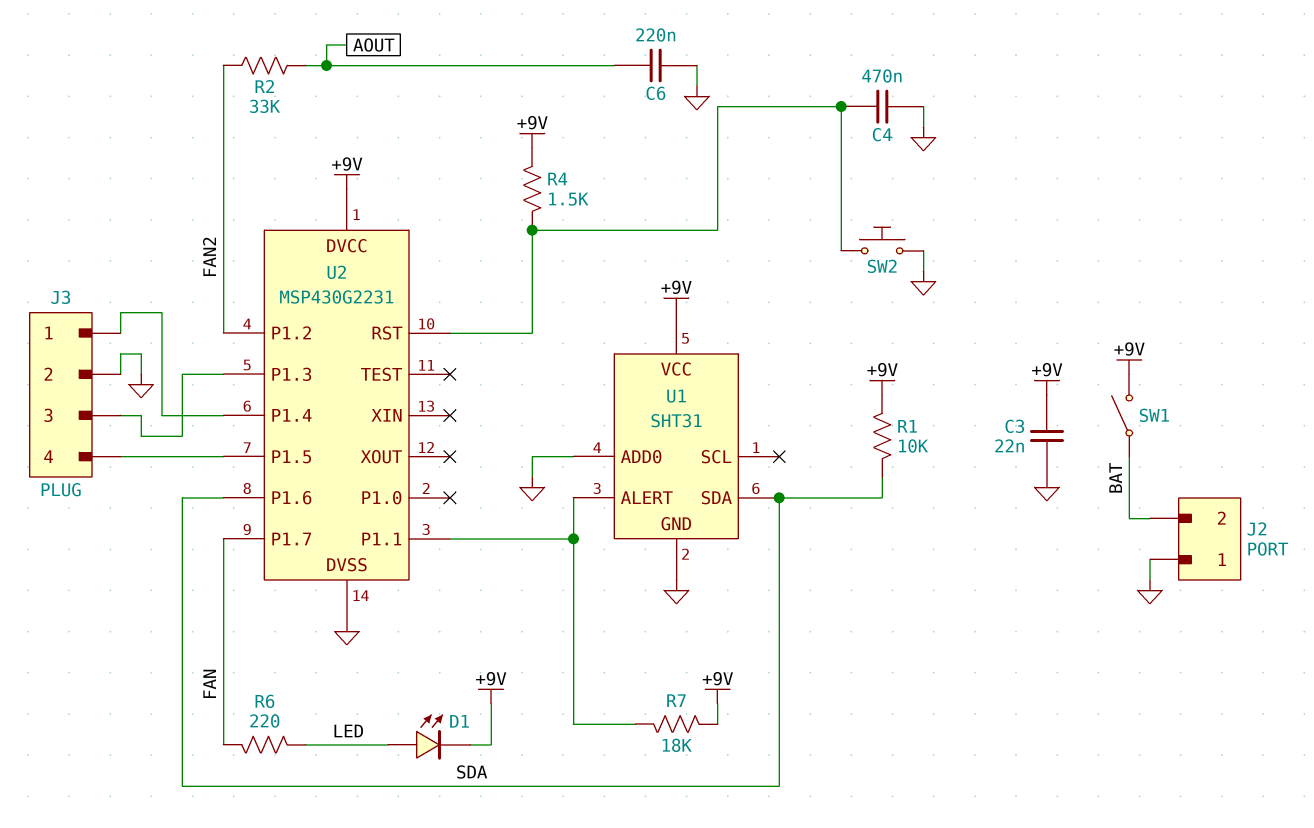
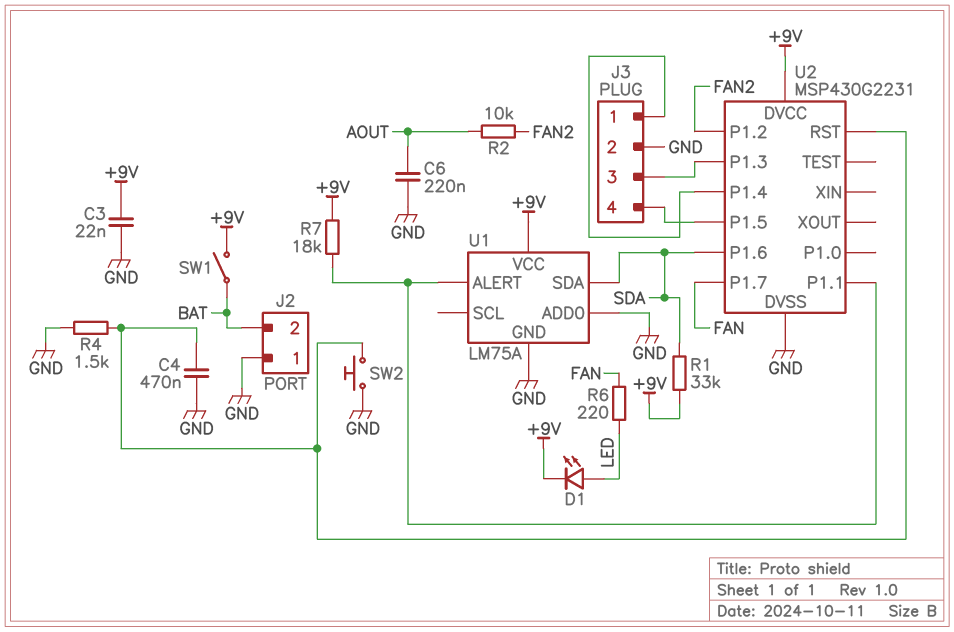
R1: 10k (+9V, SDA) -> 33k (+9V, SDA)
R2: 33k (AOUT, FAN2) -> 10k (AOUT, FAN2)
R4: 1.5k (+9V, U2/RST) -> 1.5k (GND, U2/RST)
U1: SHT31 -> LM75A

